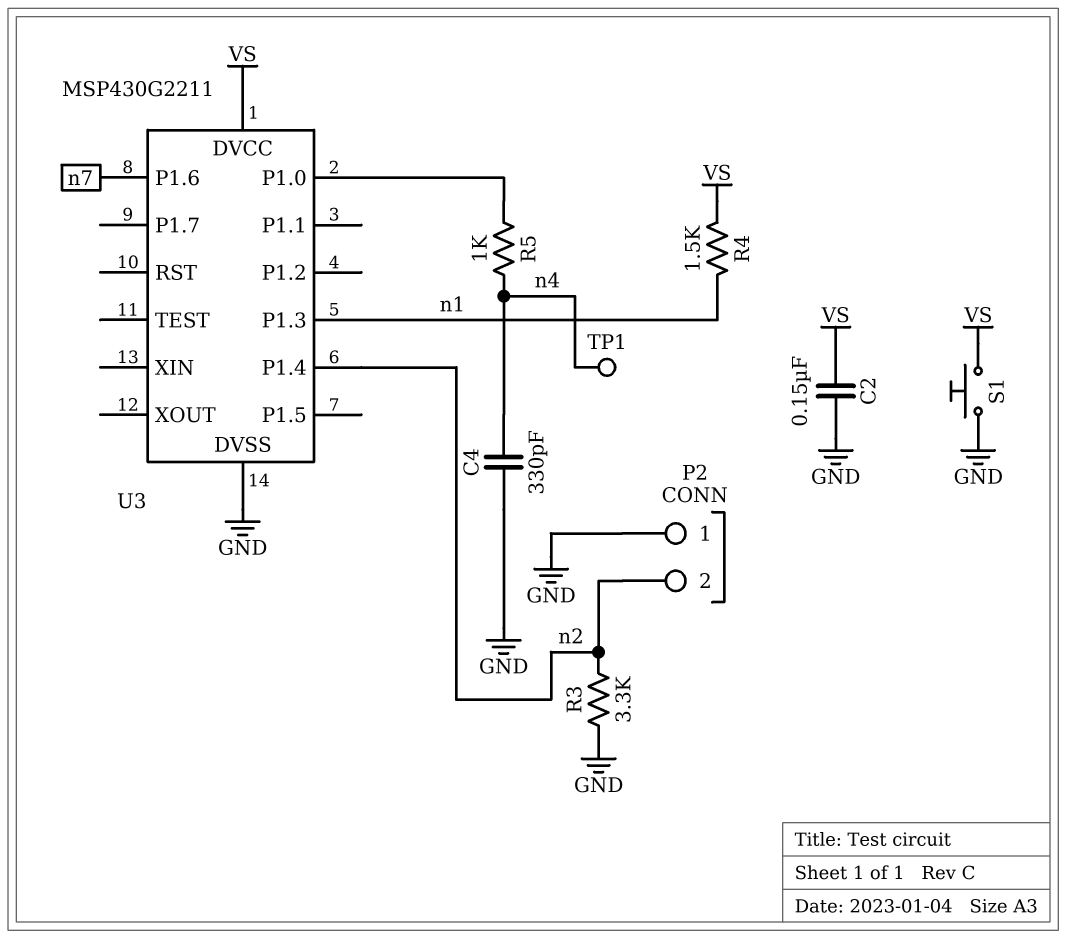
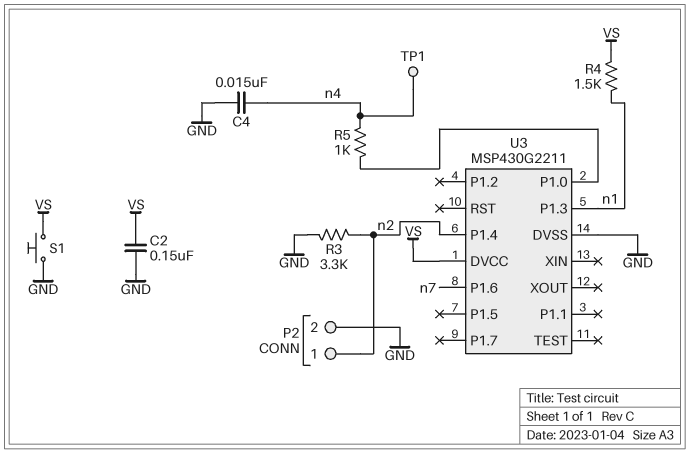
C4: 330pF (GND, n4) -> 15nF (GND, n4)
P2 pin 1: GND -> n2
P2 pin 2: n2 -> GND

